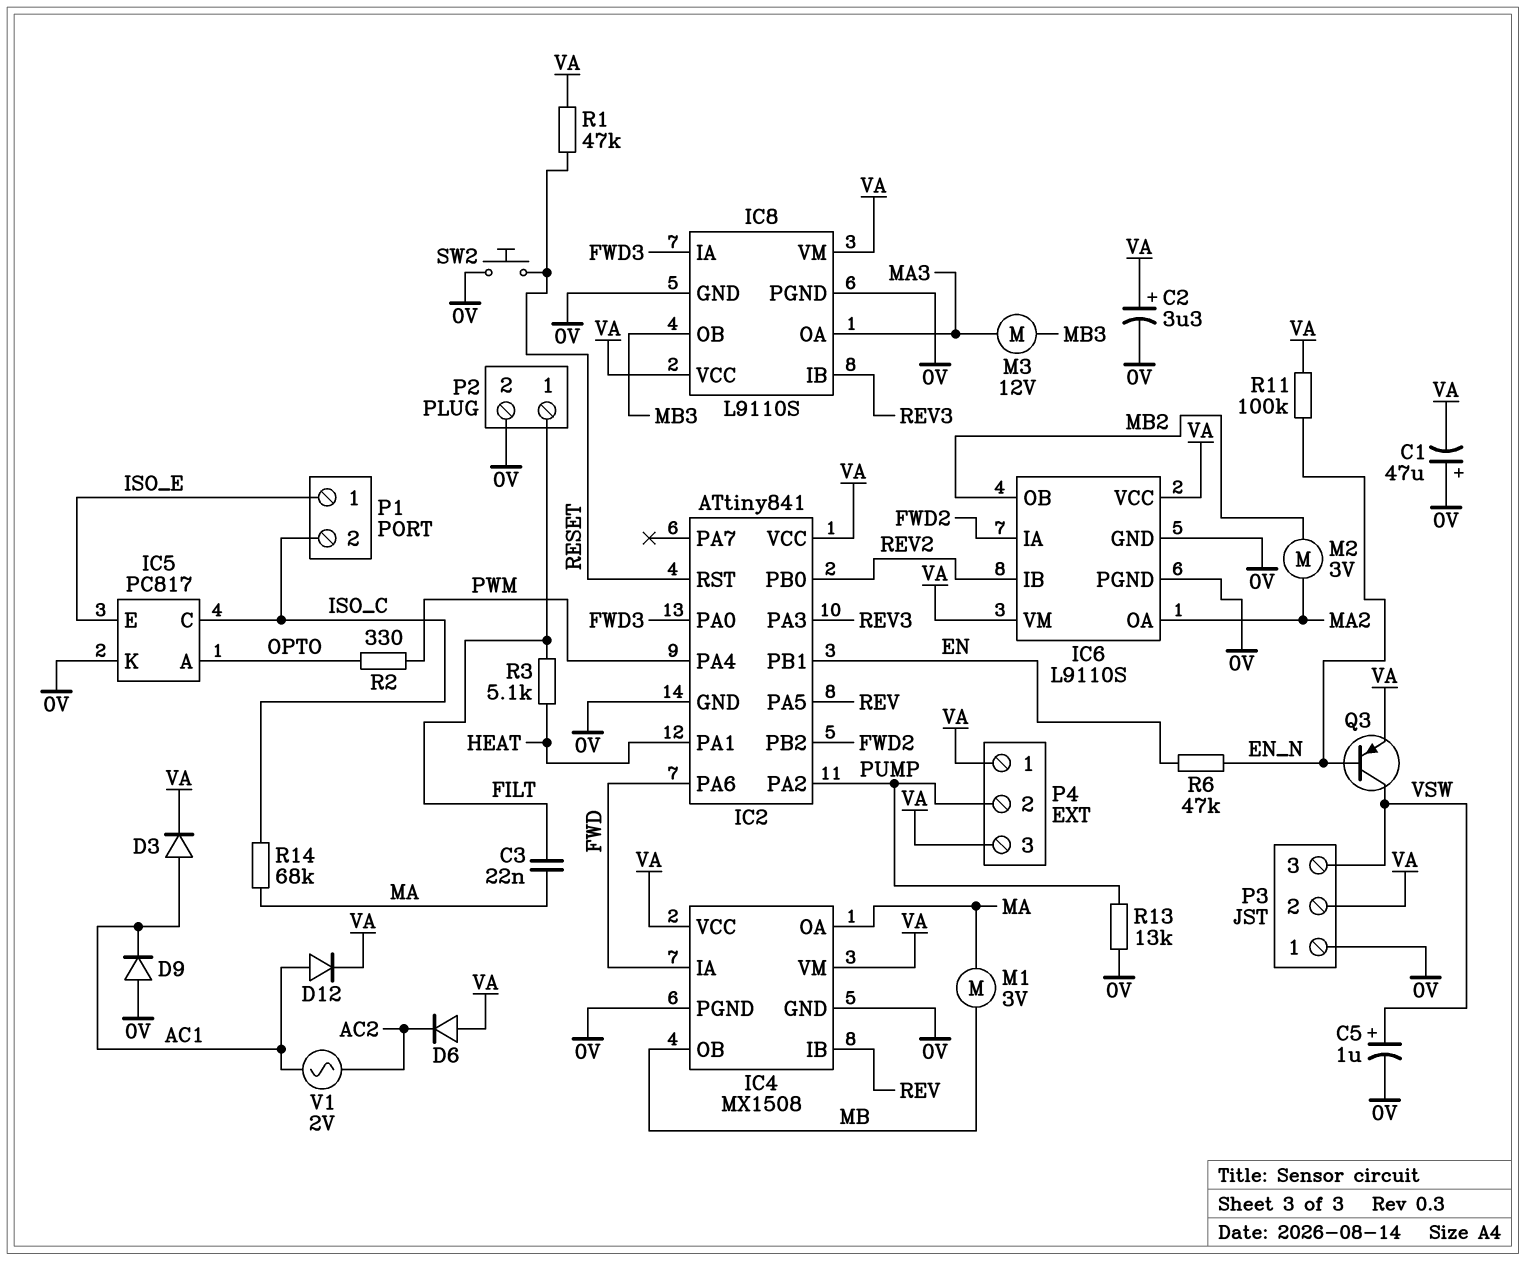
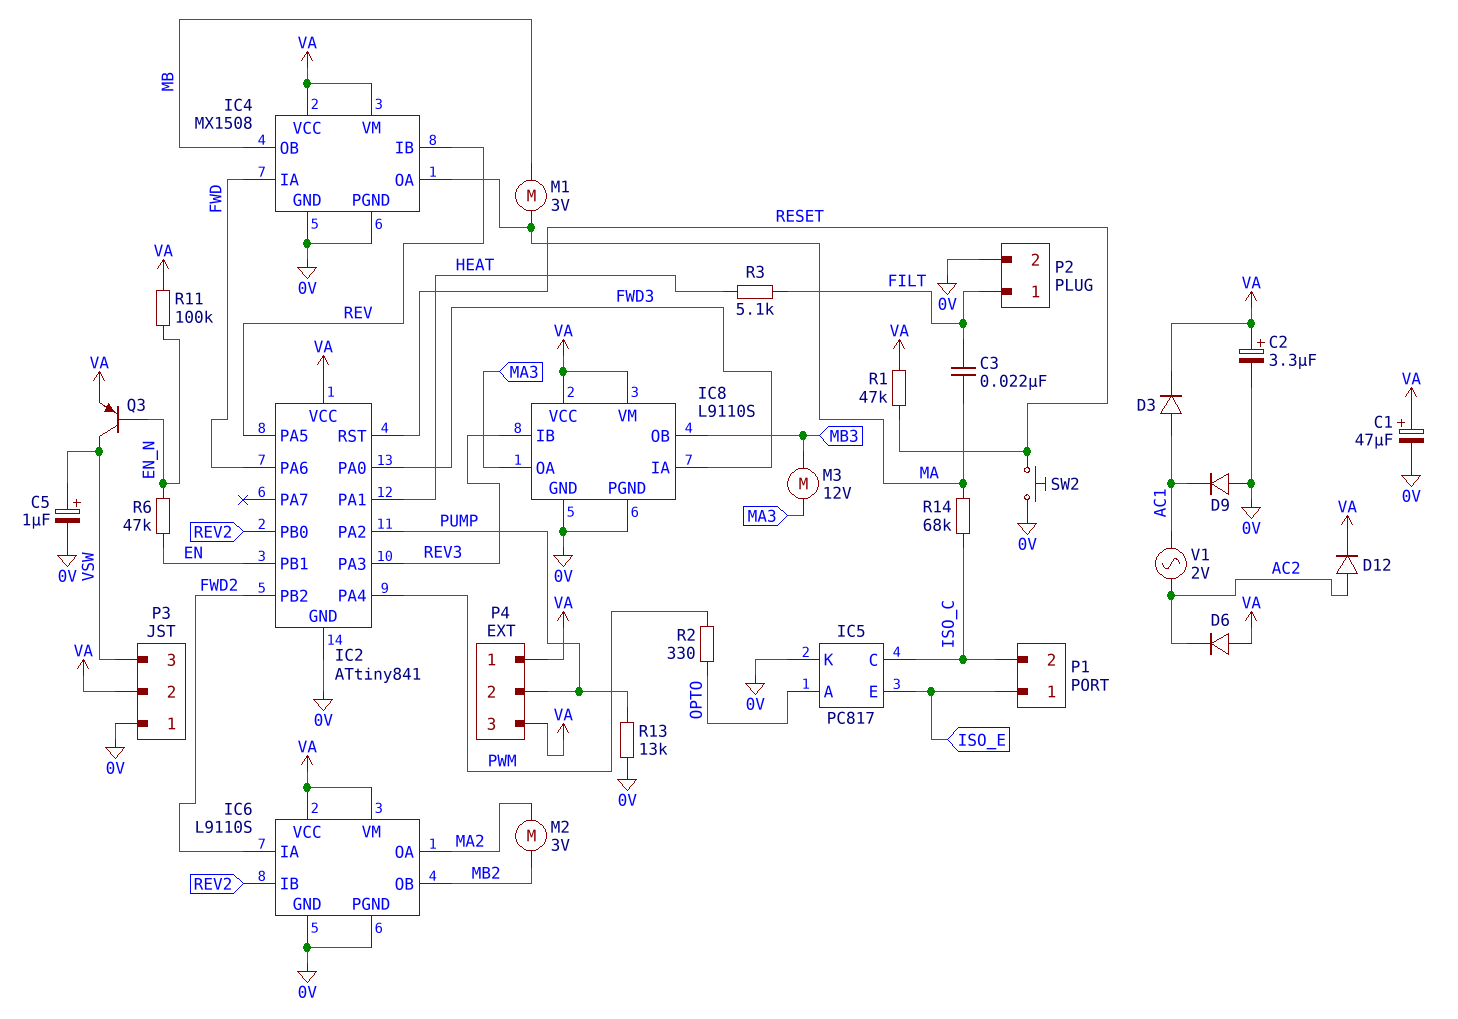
C1: 47uF (plus 0V, minus VA) -> 47uF (plus VA, minus 0V)
D12: diode (A AC1, K VA) -> diode (A AC2, K VA)

